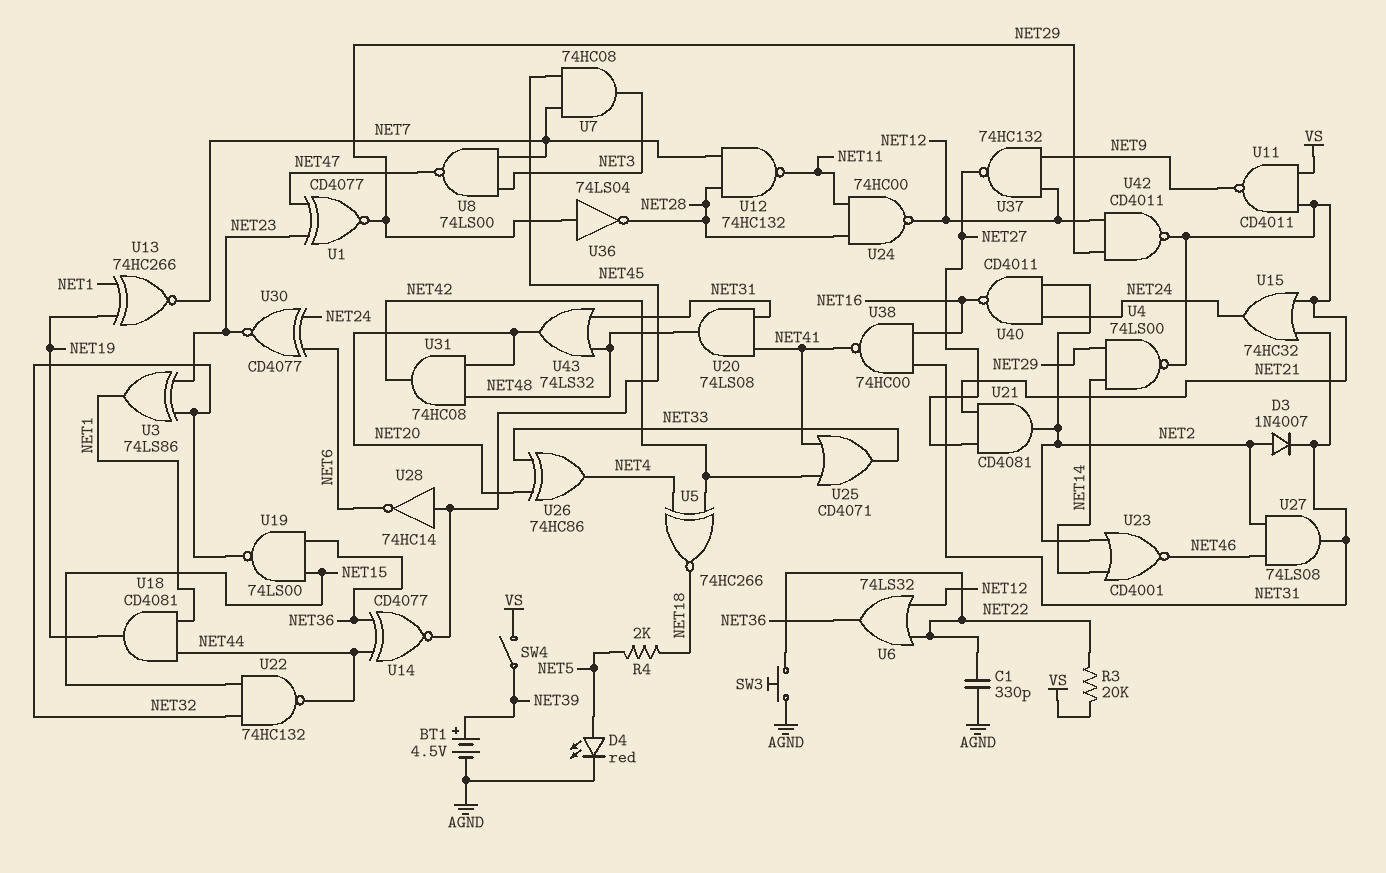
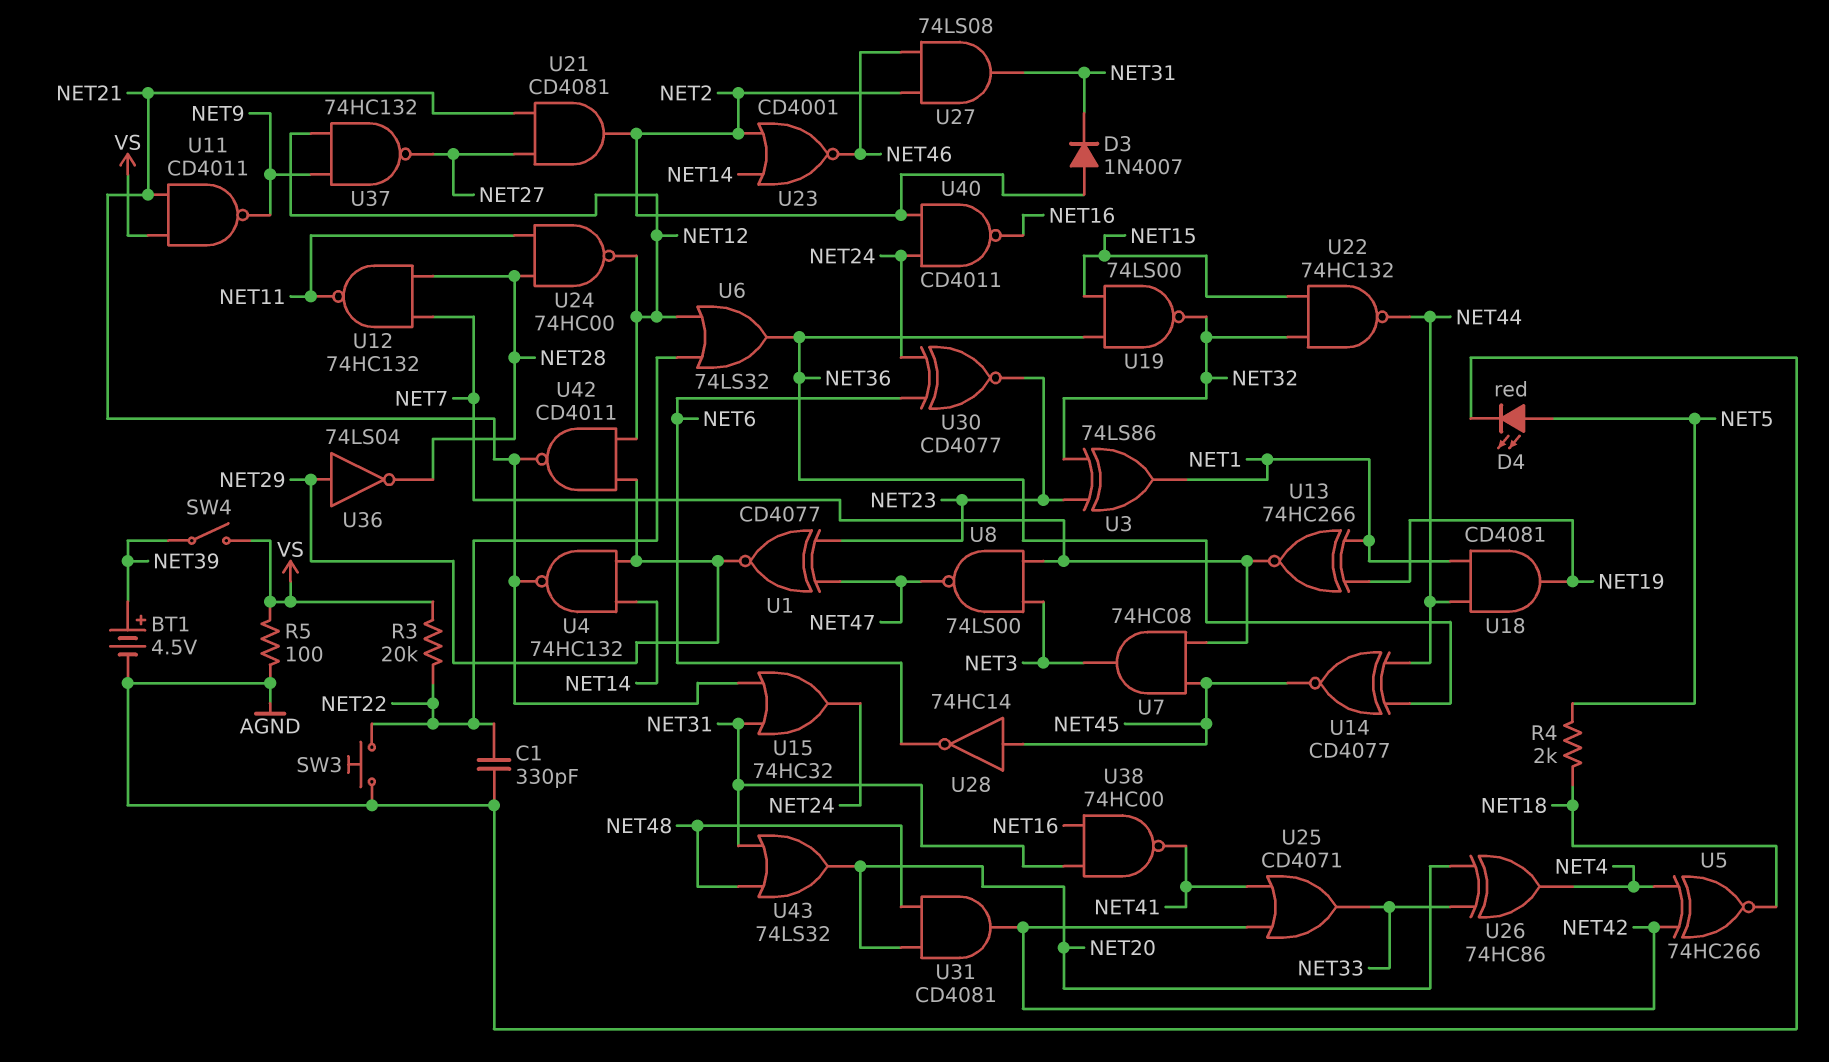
R5: none -> 100 (AGND, VS)
U4: NAND 74LS00 (in NET14, in NET29, out NET21) -> NAND 74HC132 (in NET14, in NET29, out NET21)
U20: AND 74LS08 (in NET31, in NET41, out NET48) -> none
U31: AND 74HC08 (in NET20, in NET48, out NET42) -> AND CD4081 (in NET20, in NET48, out NET42)

